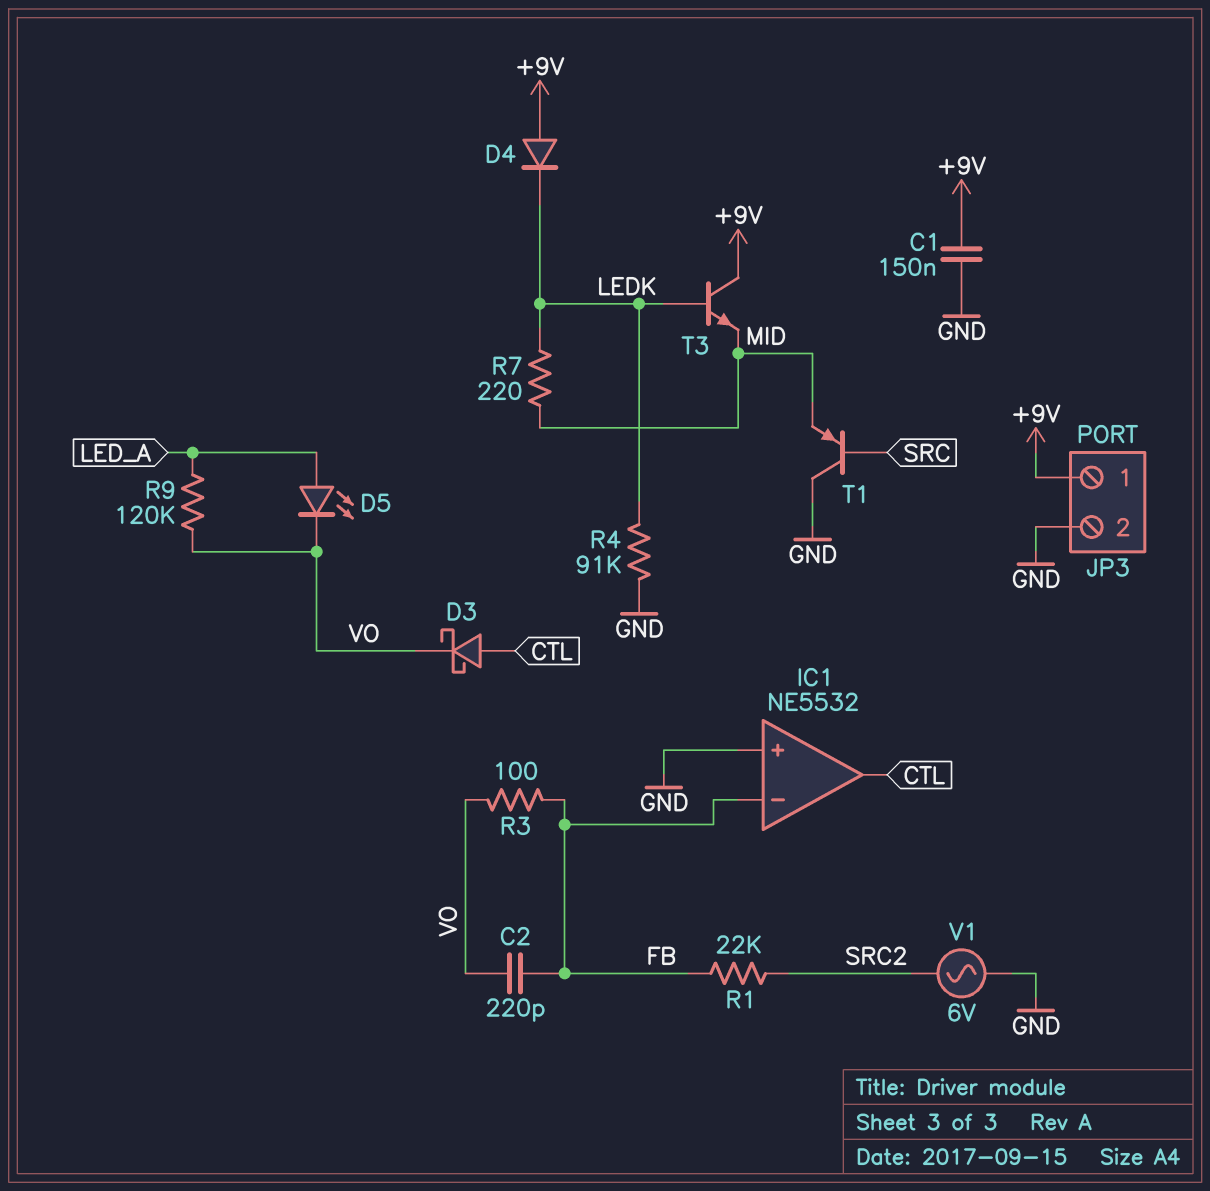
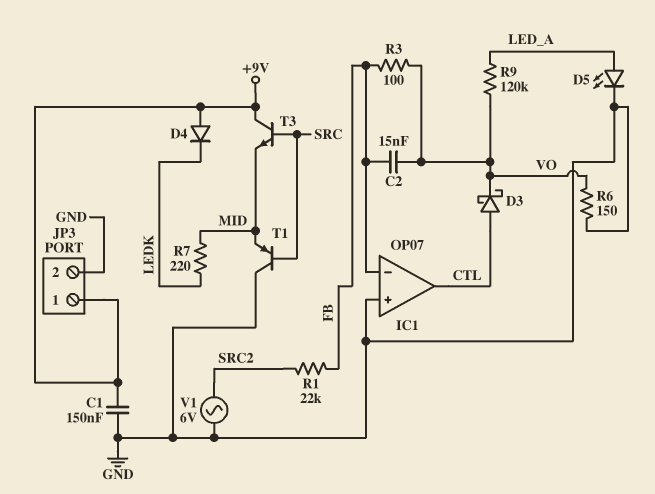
C2: 220pF (FB, VO) -> 15nF (FB, VO)
D5: LED (A LED_A, K VO) -> LED (A LED_A, K GND)
IC1: NE5532 -> OP07
R4: 91k (GND, LEDK) -> none
R6: none -> 150 (GND, VO)
T3: NPN (B LEDK, C +9V, E MID) -> NPN (B SRC, C +9V, E MID)

